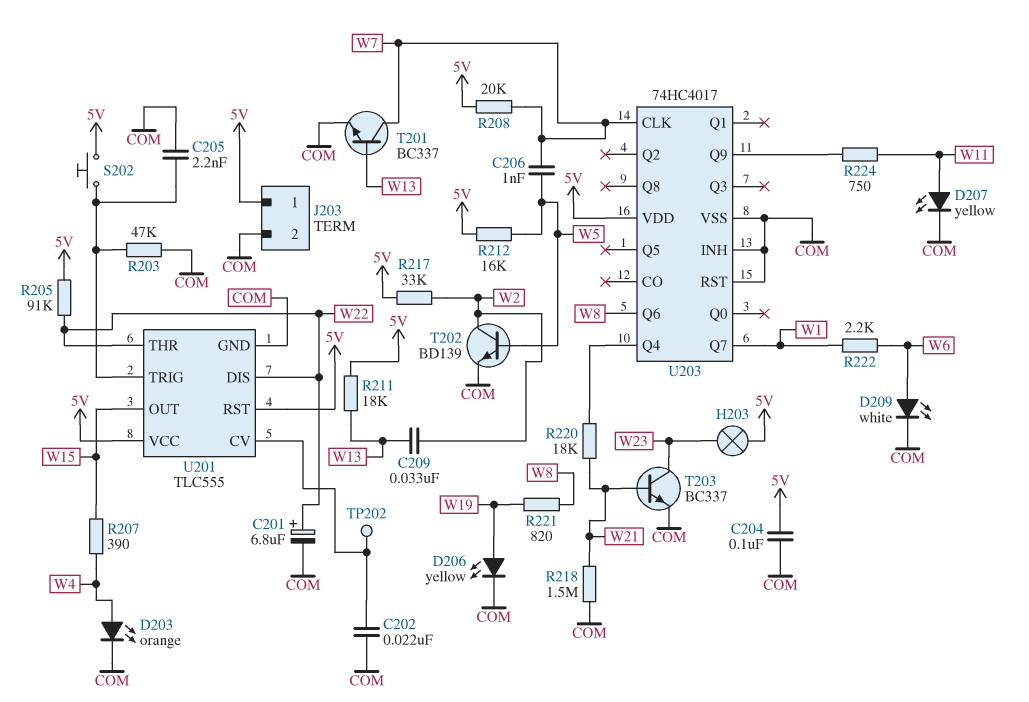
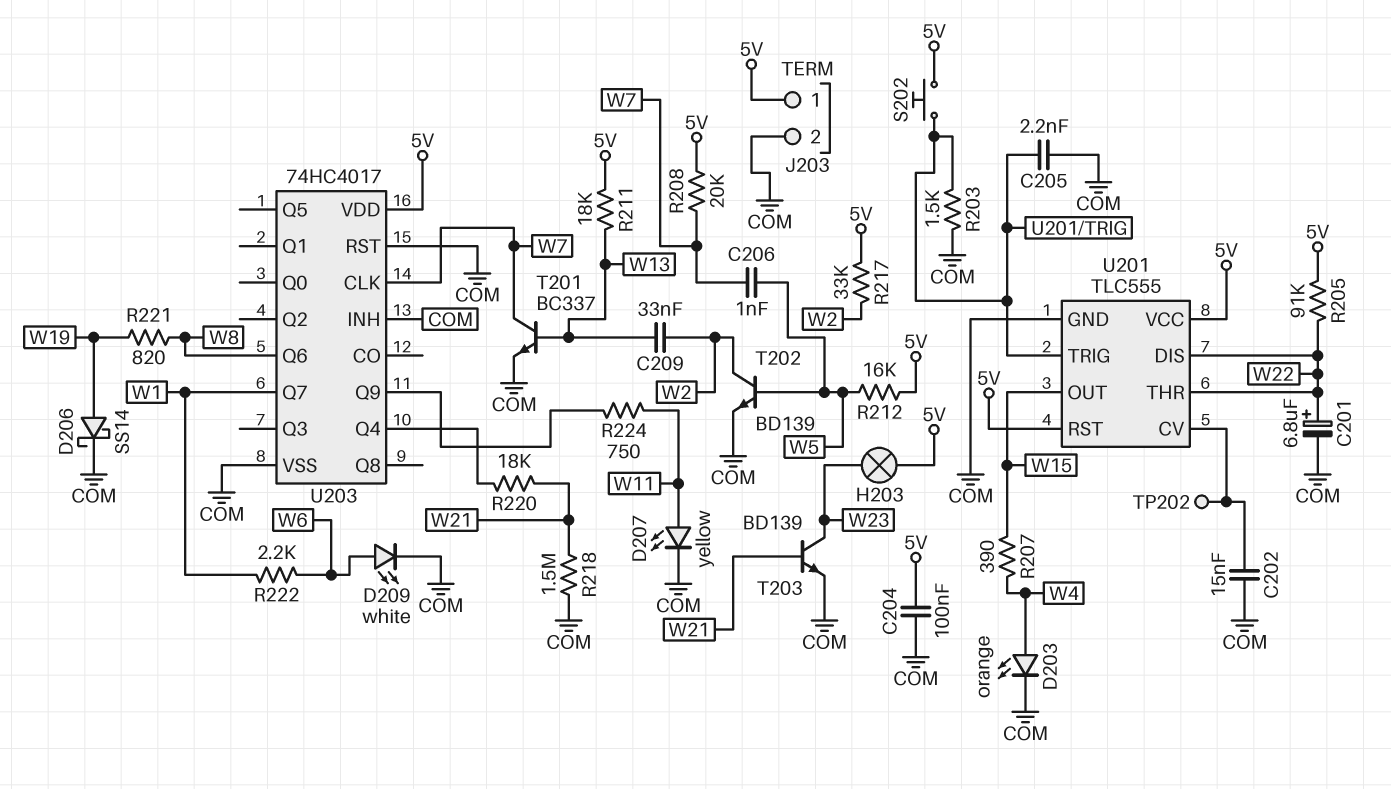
C202: 22nF (COM, U201/CV) -> 15nF (COM, U201/CV)
D206: LED yellow (A W19, K COM) -> schottky SS14 (A W19, K COM)
R203: 47k (COM, U201/TRIG) -> 1.5k (COM, U201/TRIG)
T203: NPN BC337 (B W21, C W23, E COM) -> NPN BD139 (B W21, C W23, E COM)

